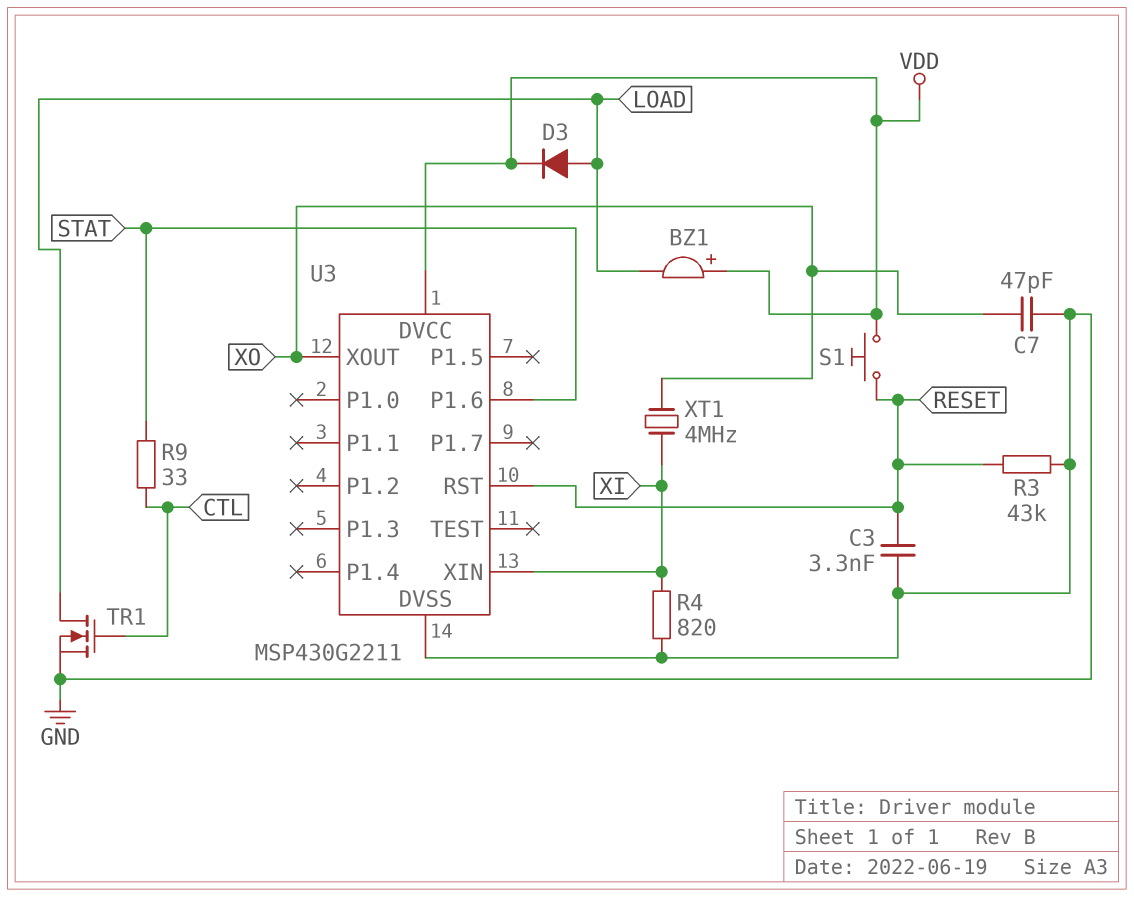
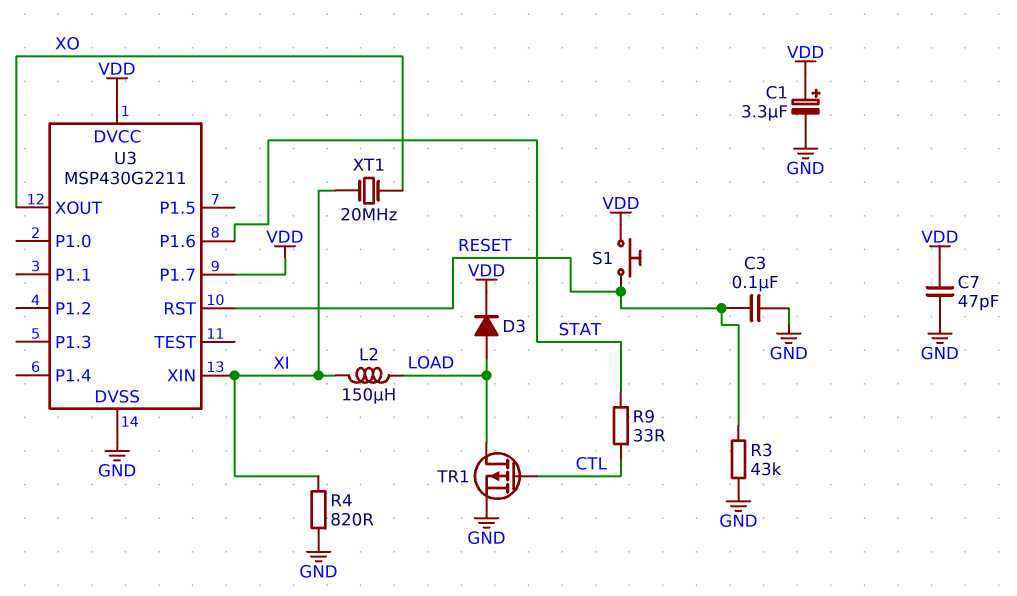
BZ1: buzzer (plus VDD, minus LOAD) -> none
C1: none -> 3.3uF (plus VDD, minus GND)
C3: 3.3nF (GND, RESET) -> 100nF (GND, RESET)
C7: 47pF (GND, XO) -> 47pF (GND, VDD)
L2: none -> 150uH (LOAD, XI)
TR1: NMOS (G CTL, D LOAD, S GND) -> PMOS (G CTL, D LOAD, S GND)
U3 pin P1.7: none -> VDD
XT1: 4MHz (XI, XO) -> 20MHz (XI, XO)

